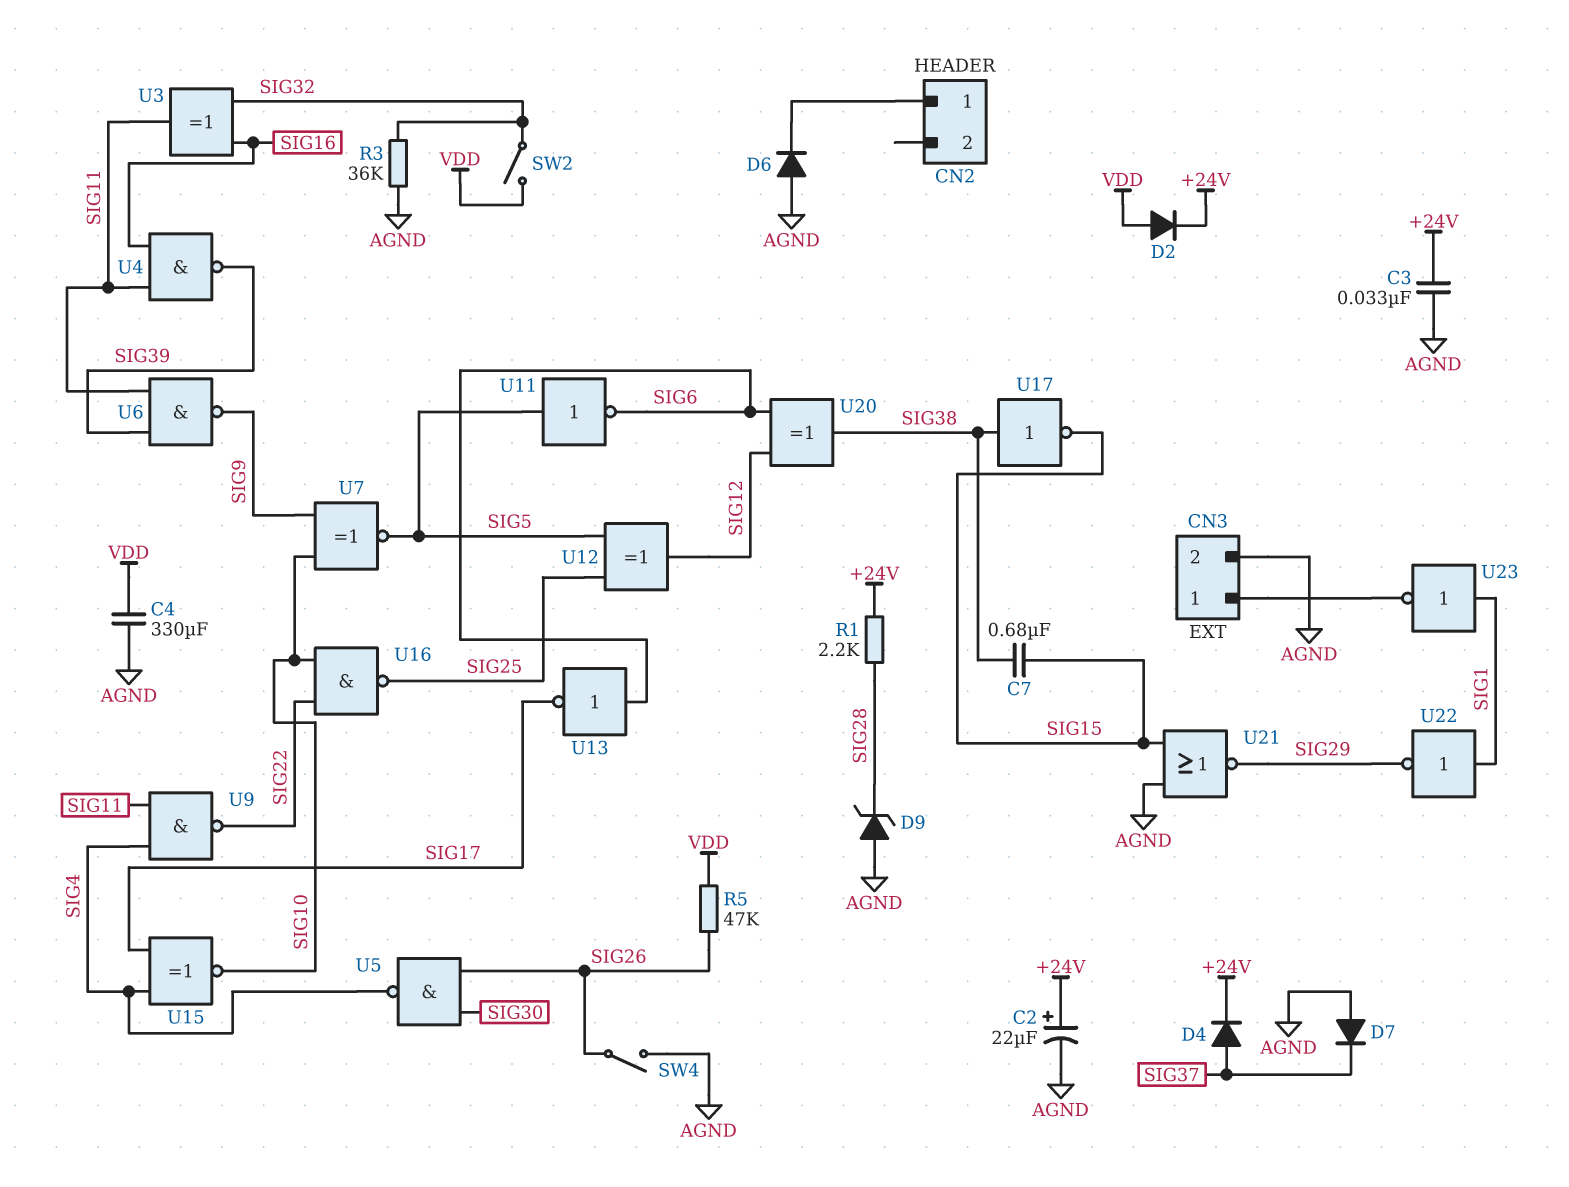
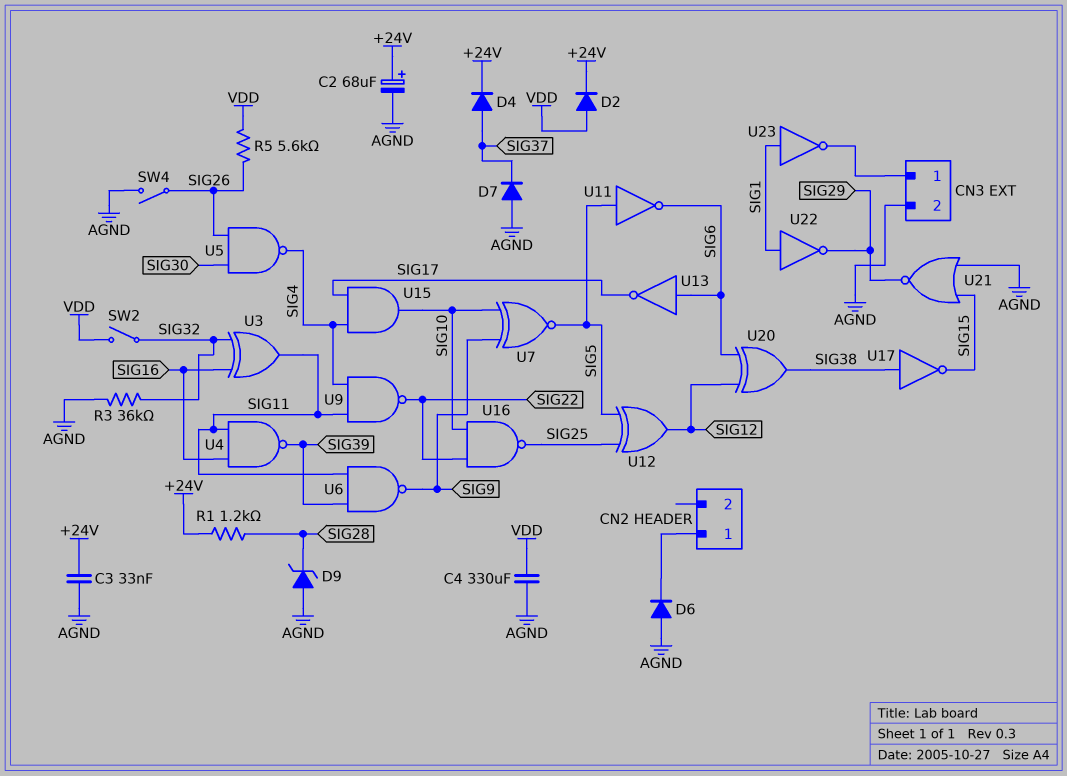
C2: 22uF (plus +24V, minus AGND) -> 68uF (plus +24V, minus AGND)
C7: 680nF (SIG15, SIG38) -> none
R1: 2.2k (+24V, SIG28) -> 1.2k (+24V, SIG28)
R5: 47k (SIG26, VDD) -> 5.6k (SIG26, VDD)
U15: XNOR (in SIG4, in SIG17, out SIG10) -> AND (in SIG4, in SIG17, out SIG10)

